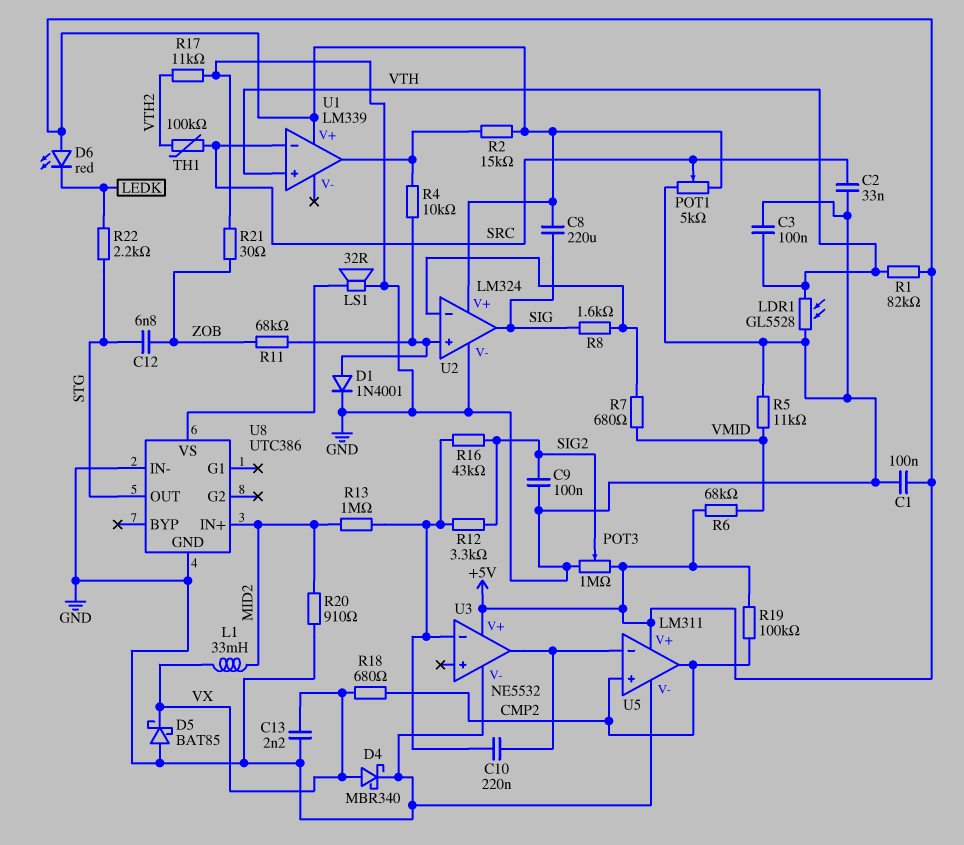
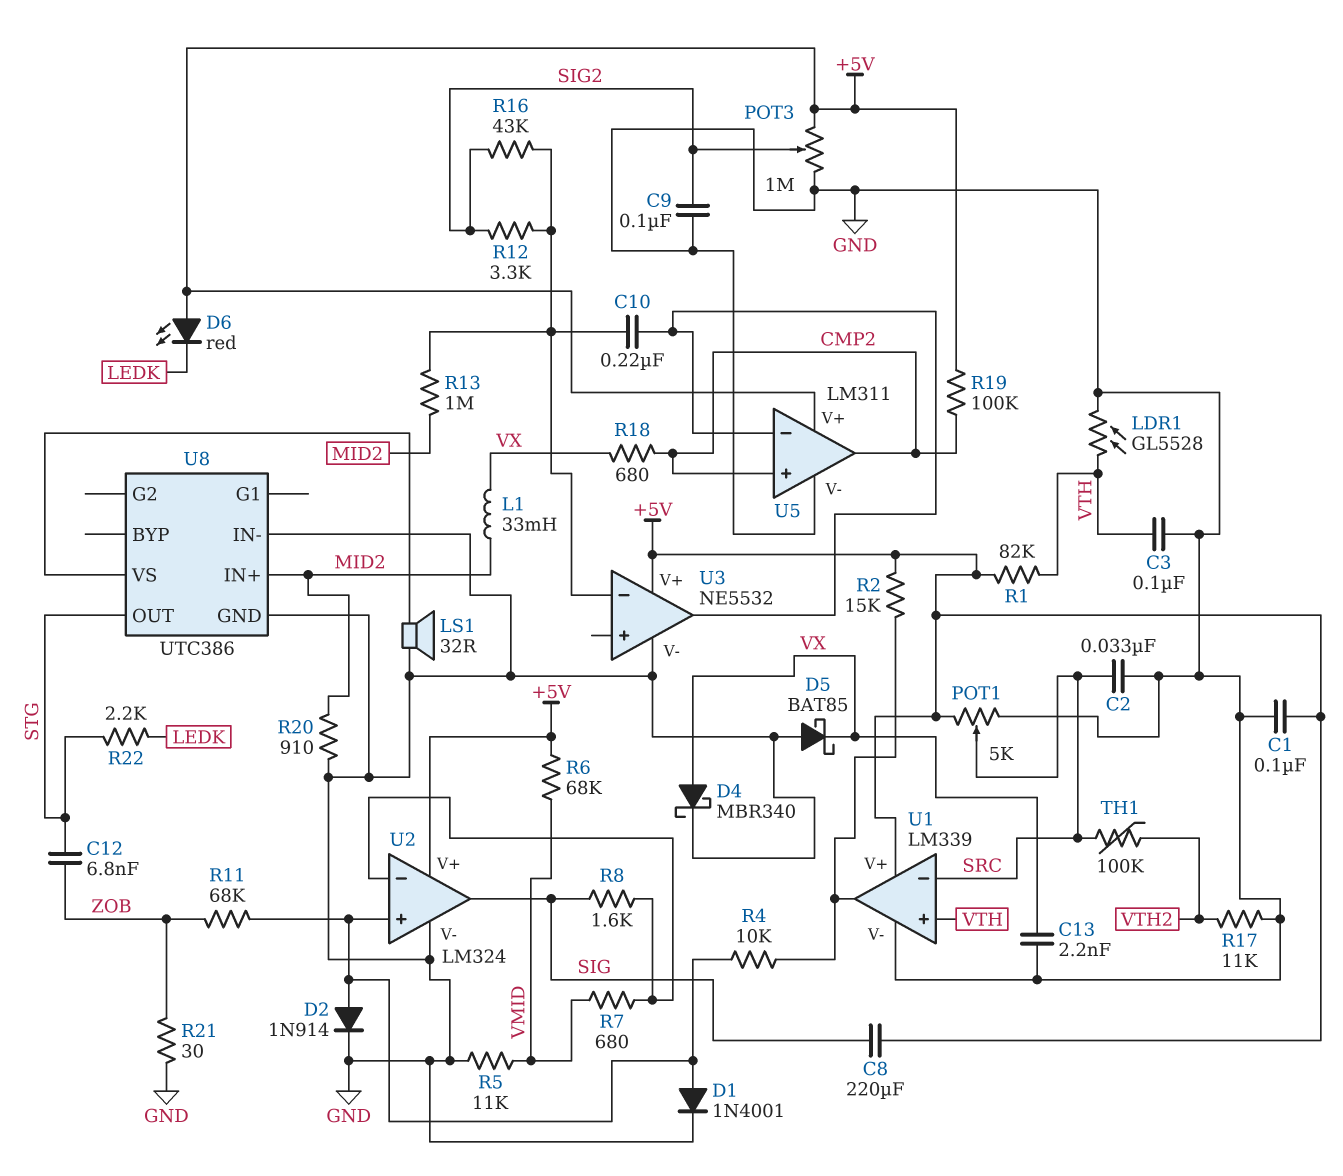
D2: none -> diode 1N914 (A U2/in+, K GND)
U1 pin V-: none -> GND

